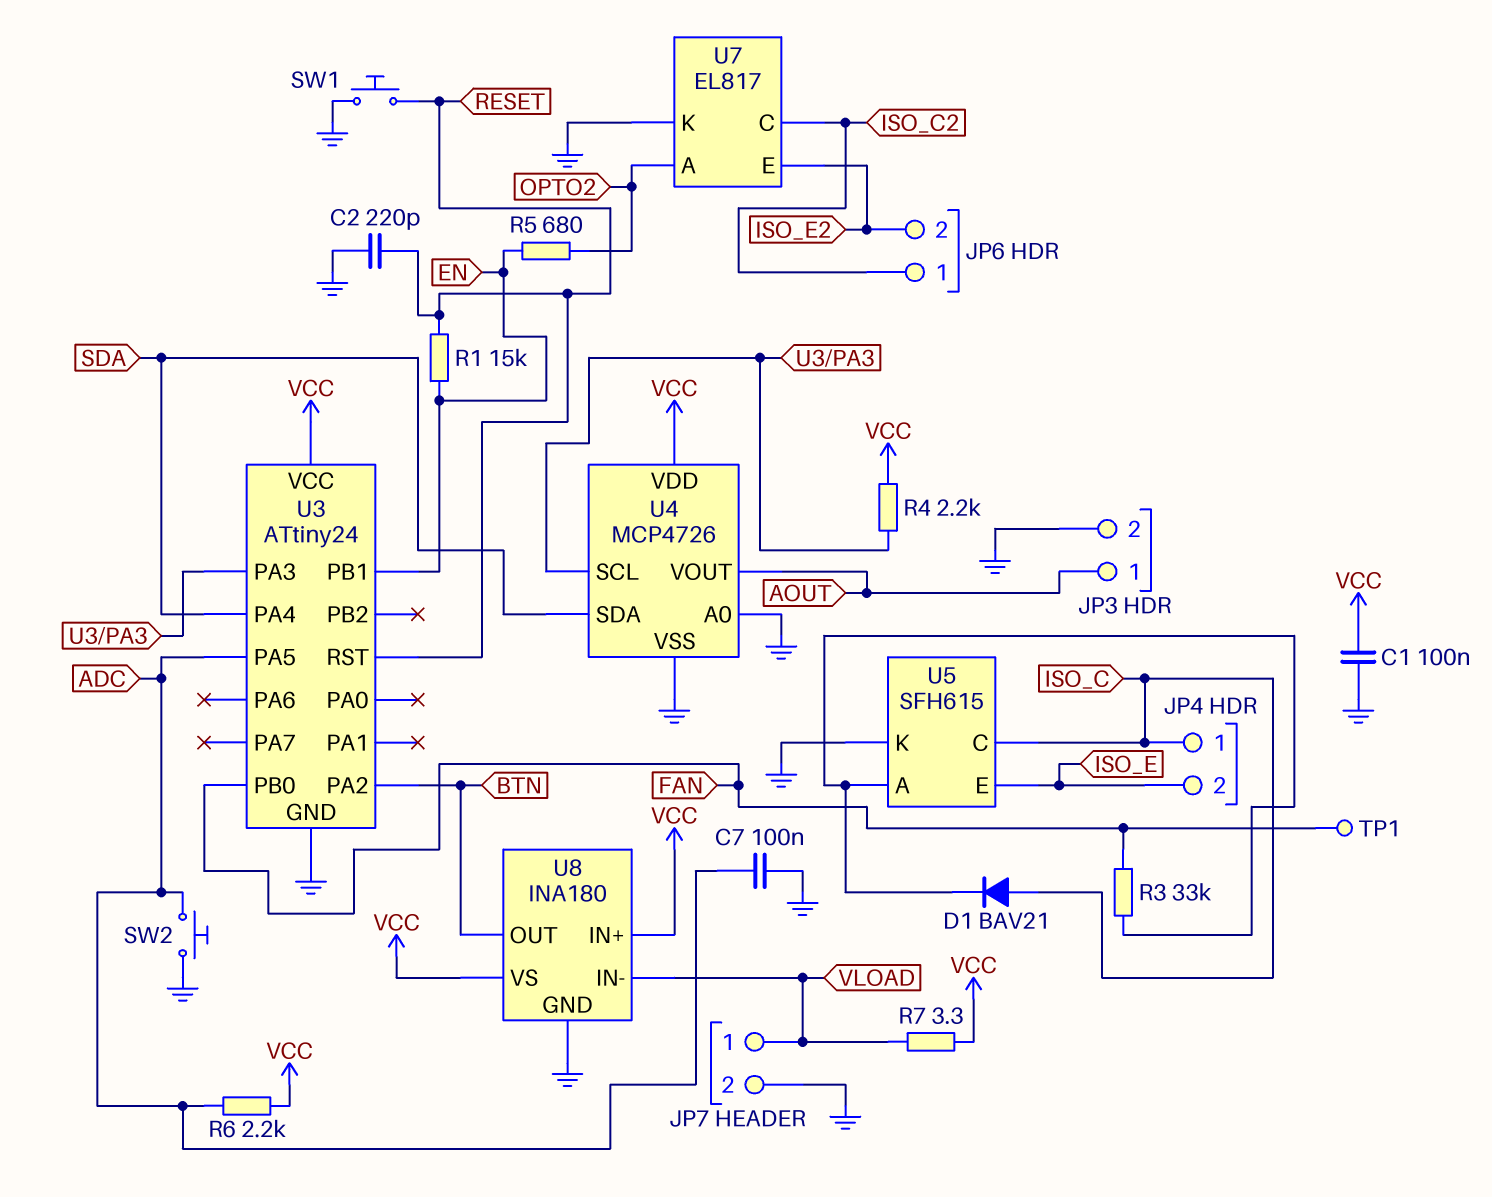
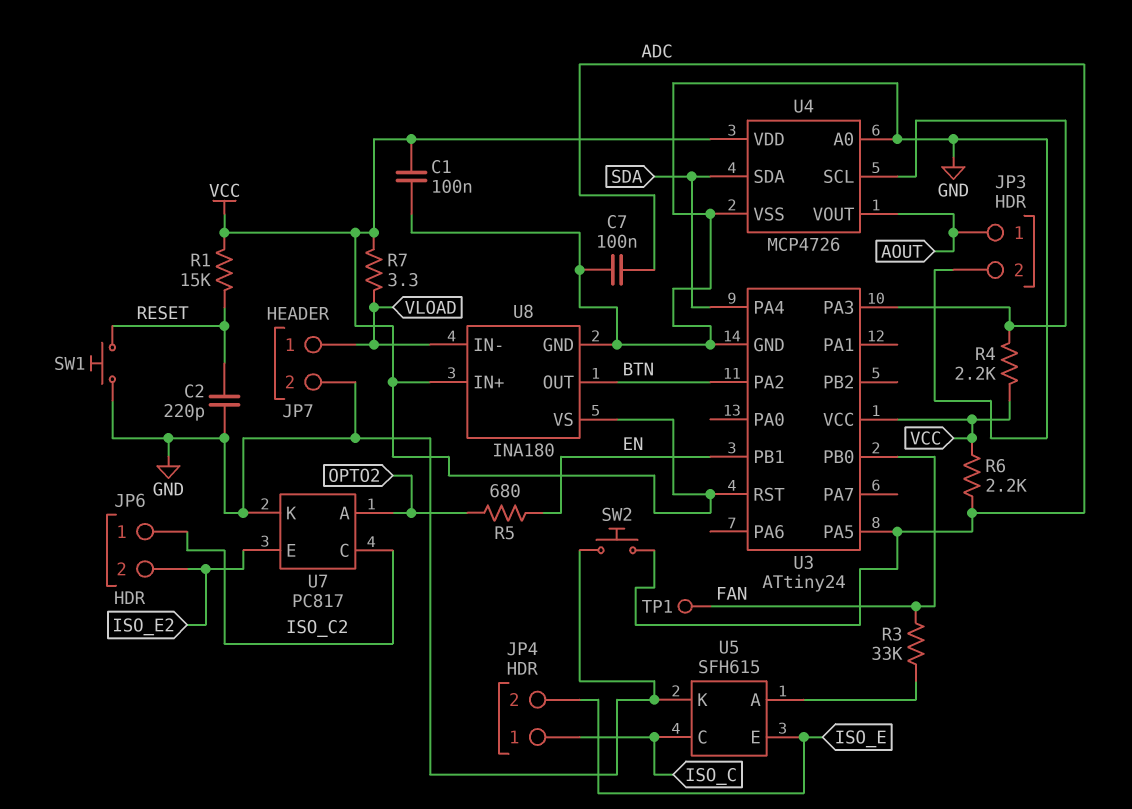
D1: diode BAV21 (A ISO_C, K U5/A) -> none
R1: 15k (EN, RESET) -> 15k (RESET, VCC)
U3 pin RST: RESET -> VCC
U7: EL817 -> PC817

